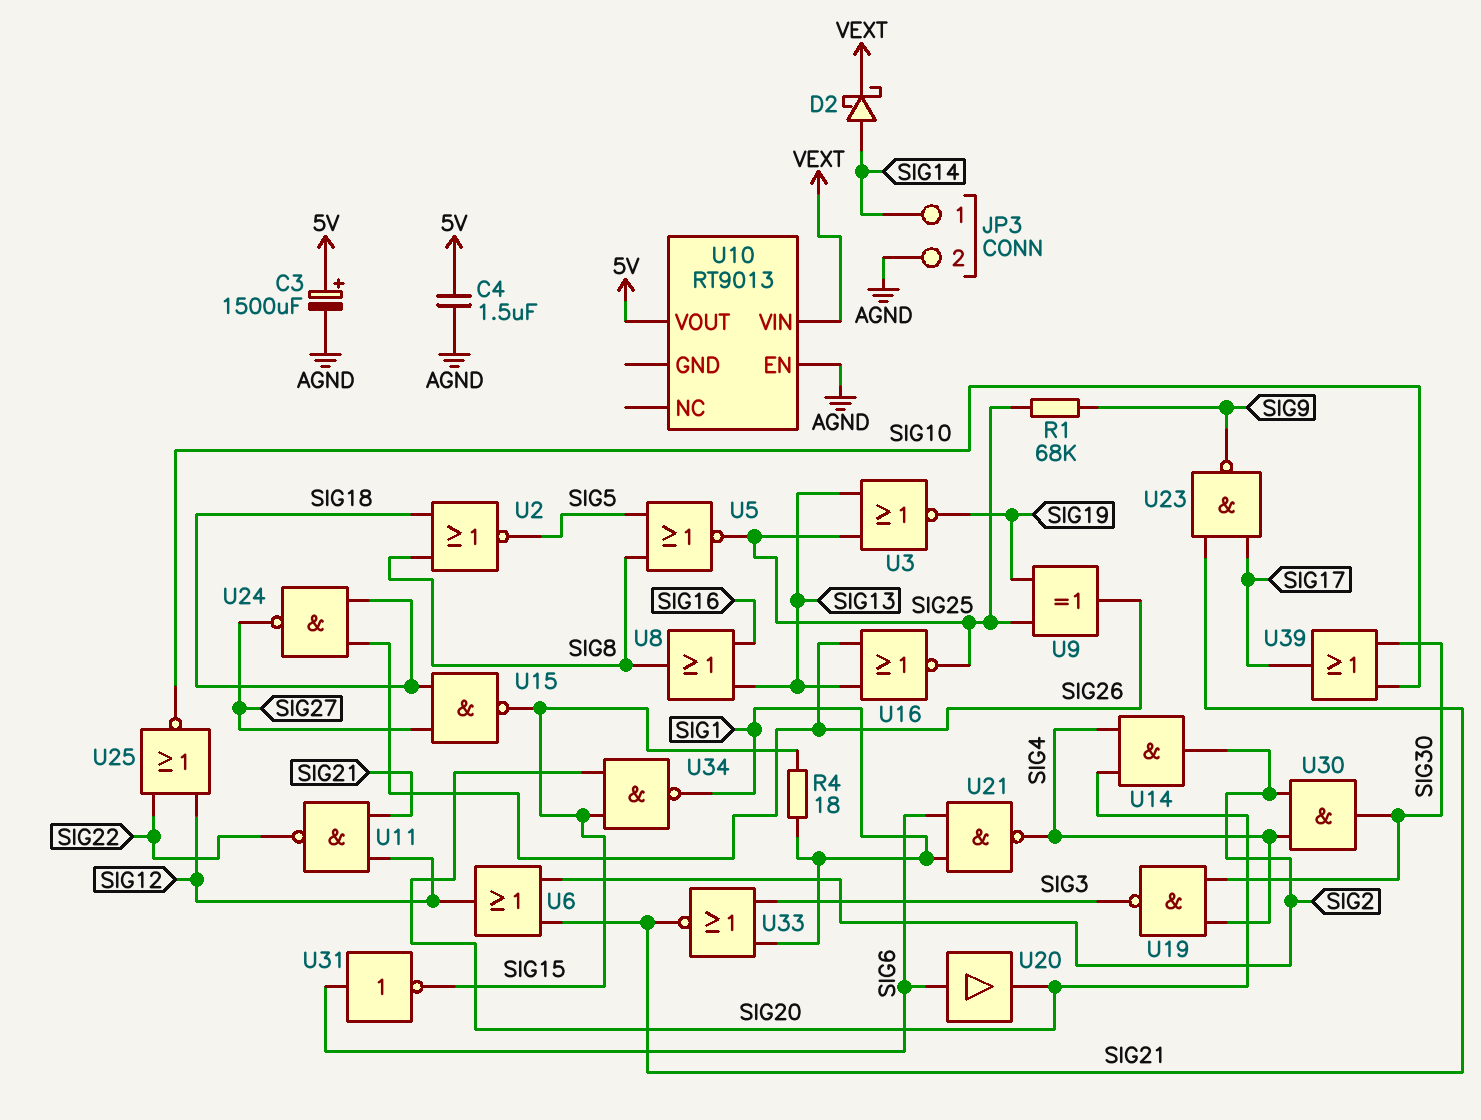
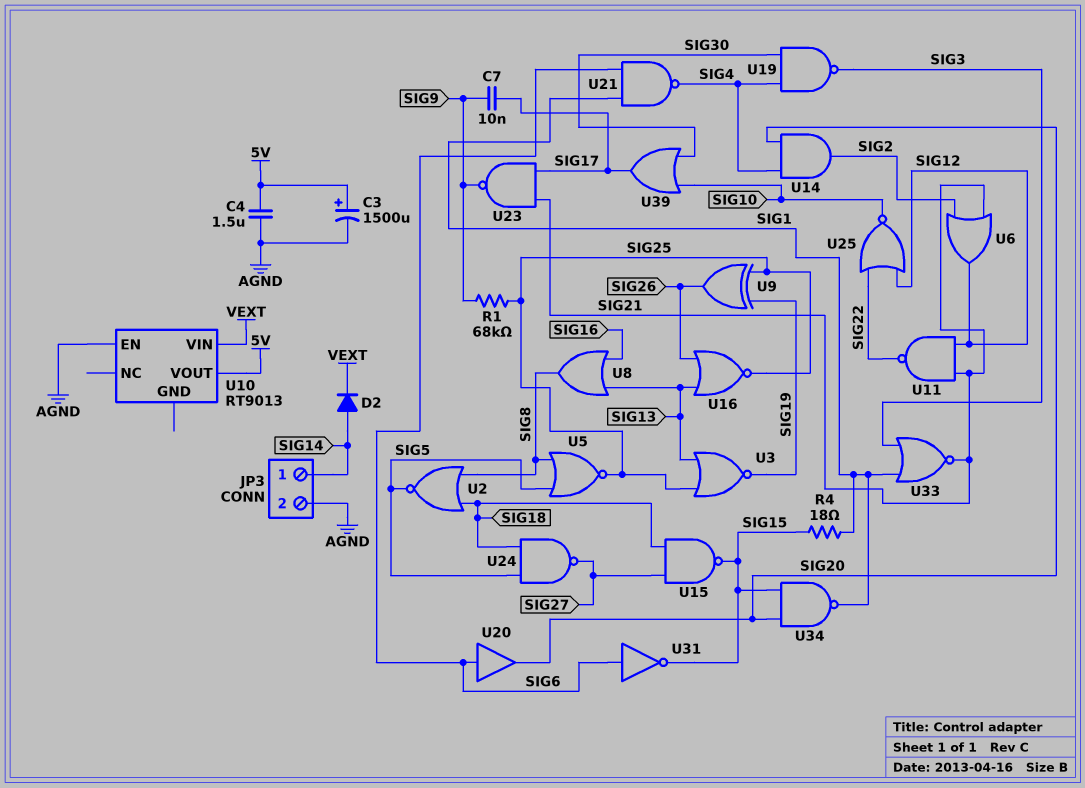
C7: none -> 10nF (SIG9, SIG17)
D2: schottky (A SIG14, K VEXT) -> diode (A SIG14, K VEXT)
U24: NAND (in SIG18, in SIG26, out SIG27) -> NAND (in SIG5, in SIG18, out SIG27)
U30: AND (in SIG2, in SIG4, out SIG30) -> none

